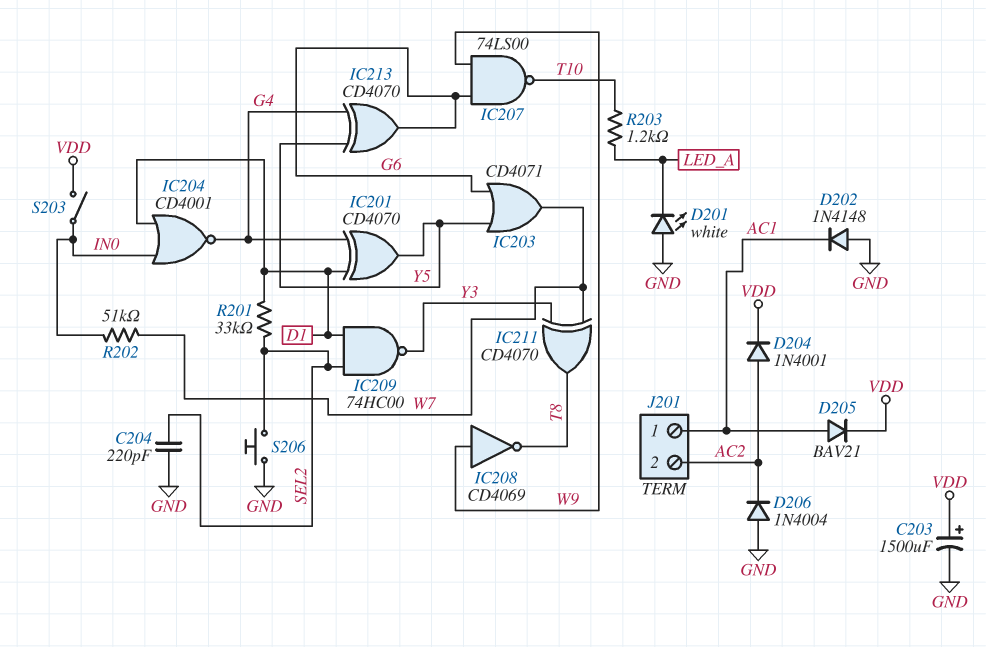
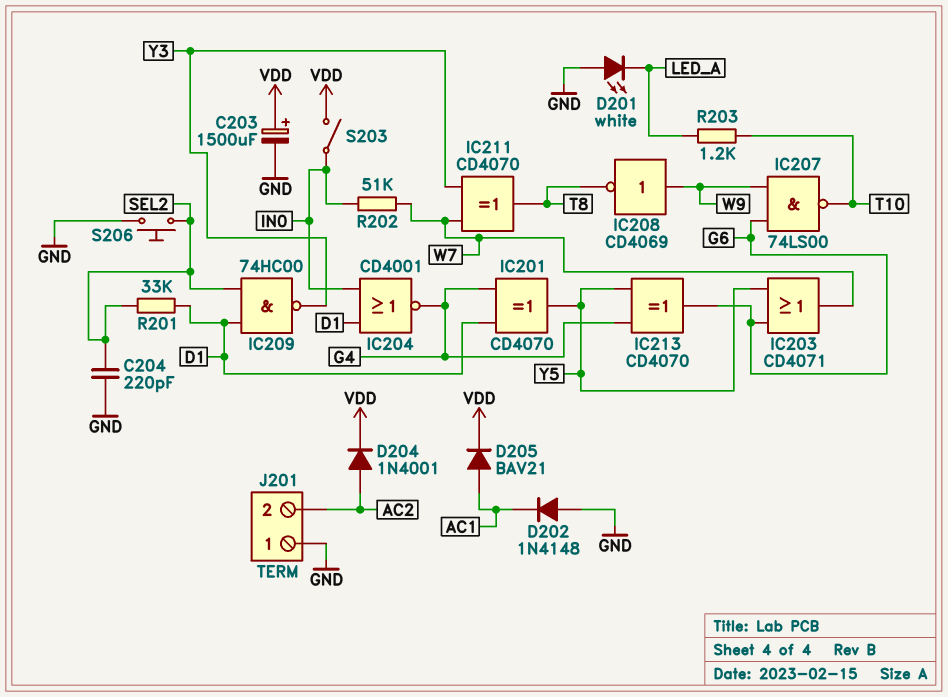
D206: diode 1N4004 (A GND, K AC2) -> none
J201 pin 1: AC1 -> GND

